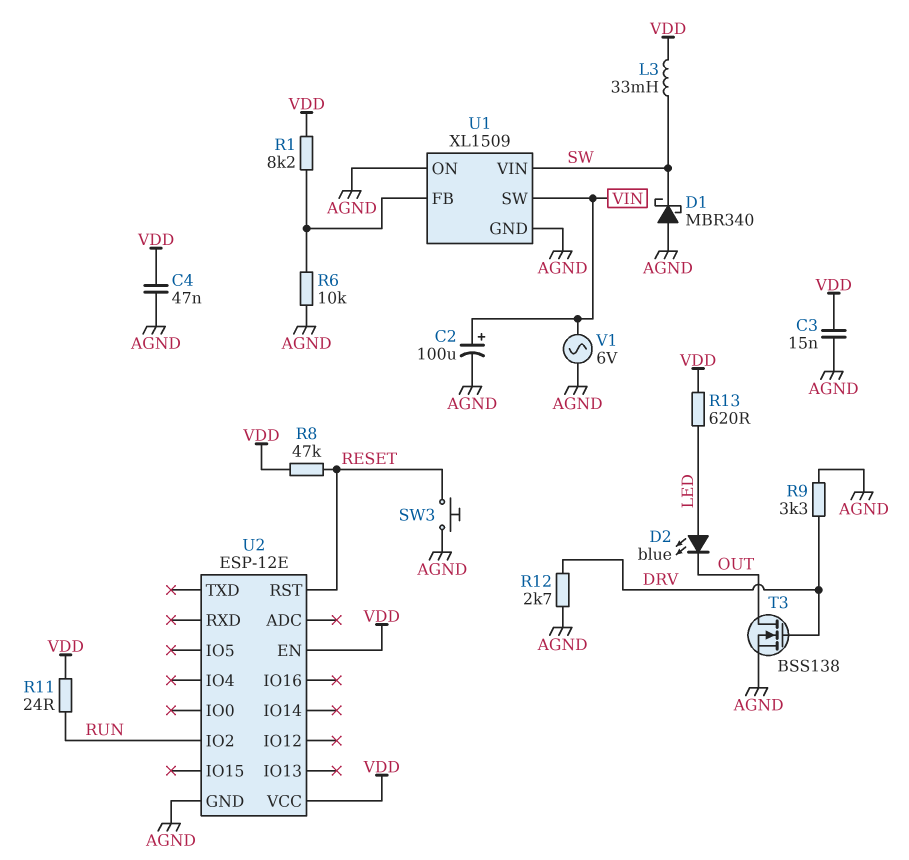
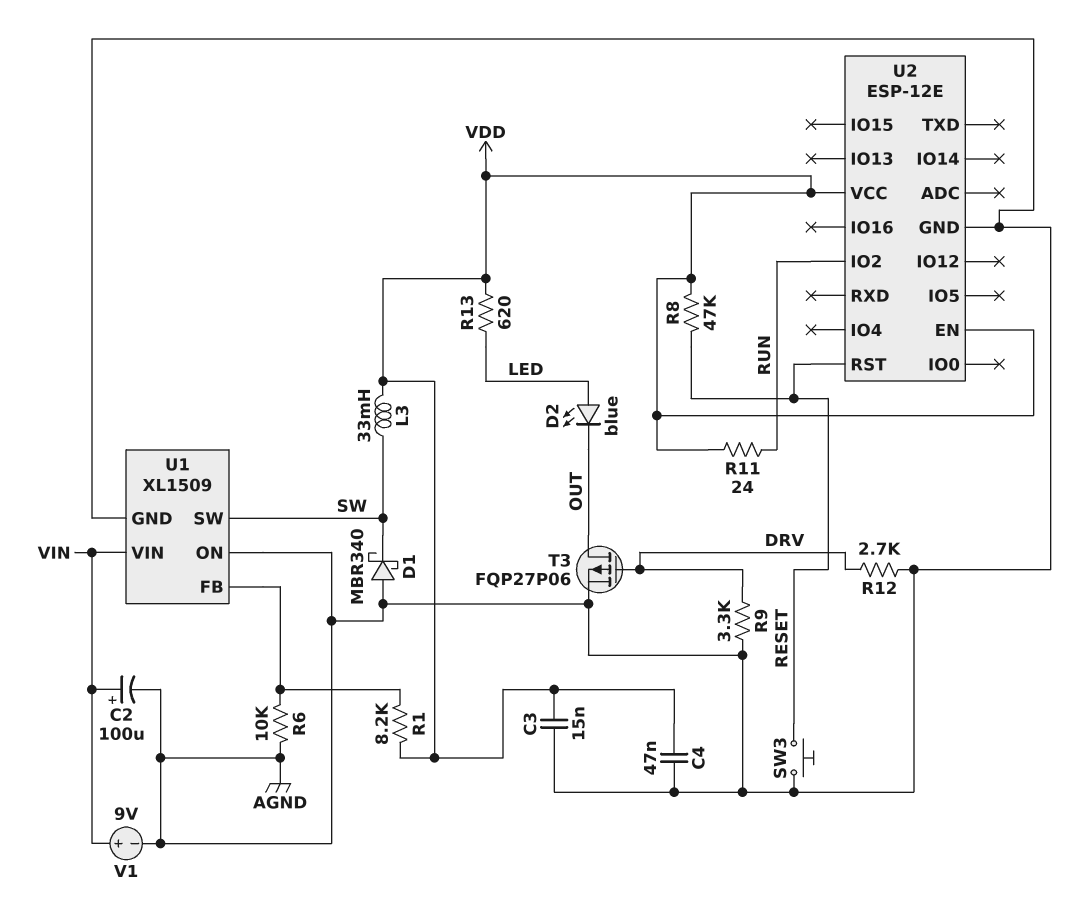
T3: NMOS BSS138 (G DRV, D OUT, S AGND) -> PMOS FQP27P06 (G DRV, D OUT, S AGND)
U1 pin SW: VIN -> SW
U1 pin VIN: SW -> VIN
V1: AC 6V (AGND, VIN) -> 9V (plus VIN, minus AGND)

